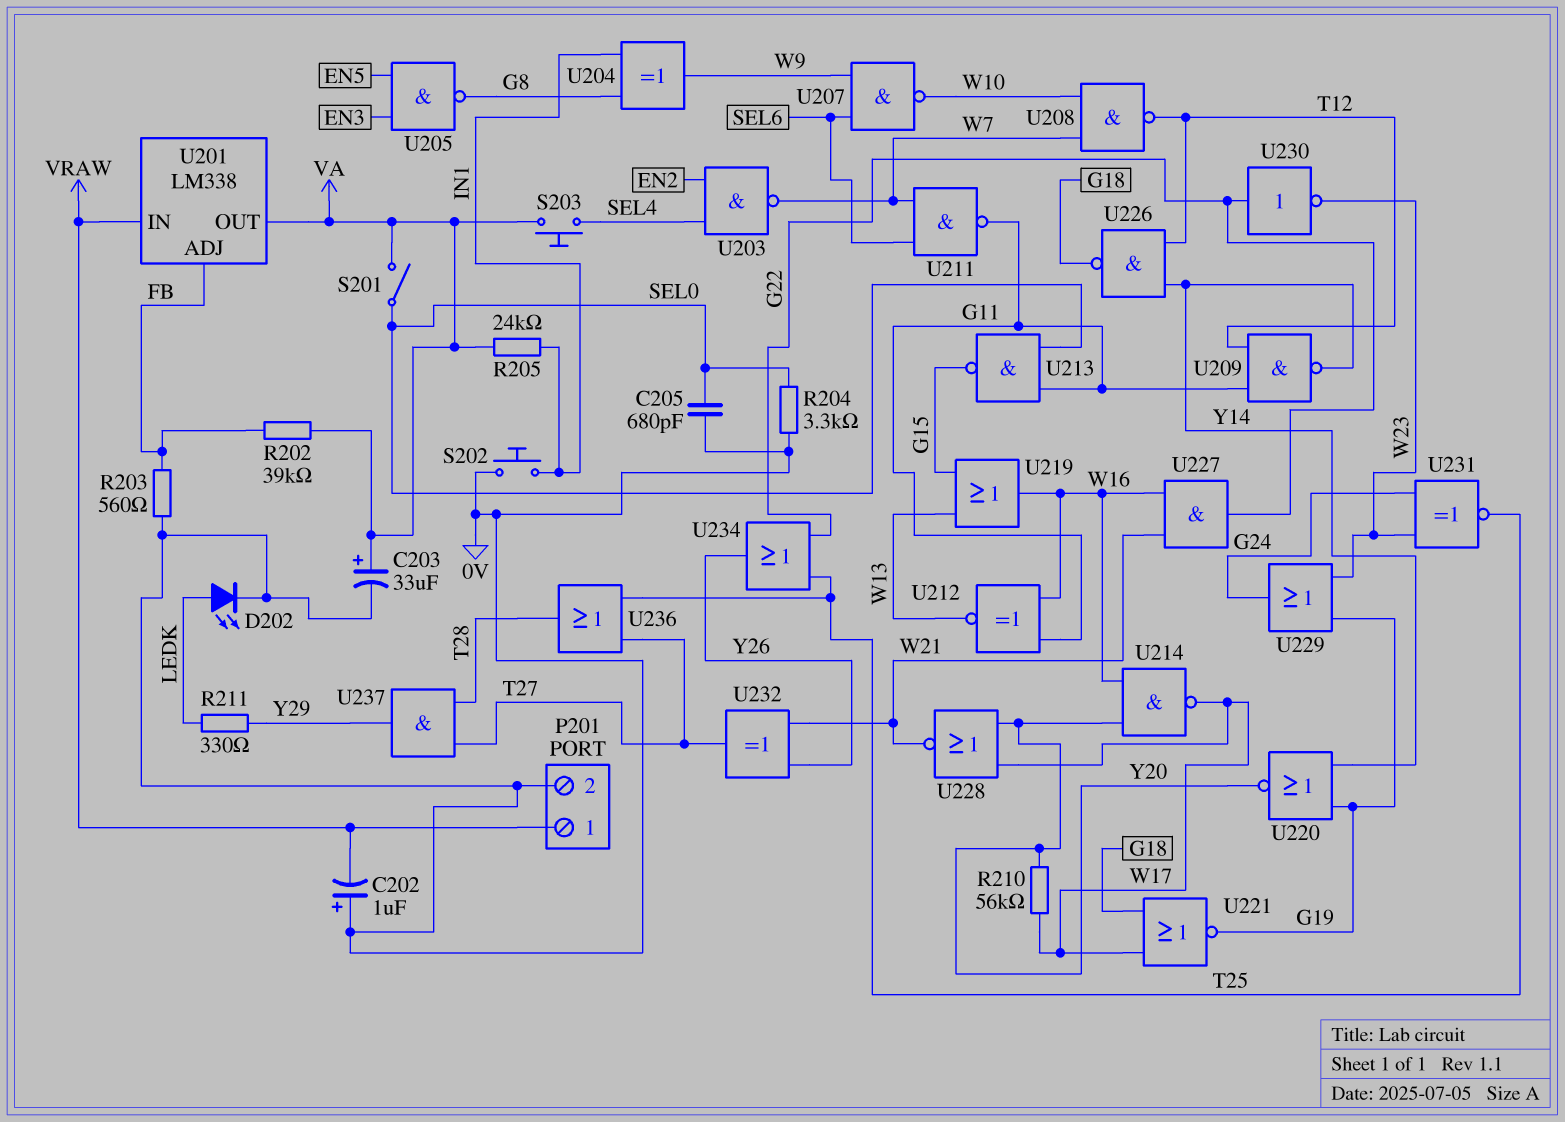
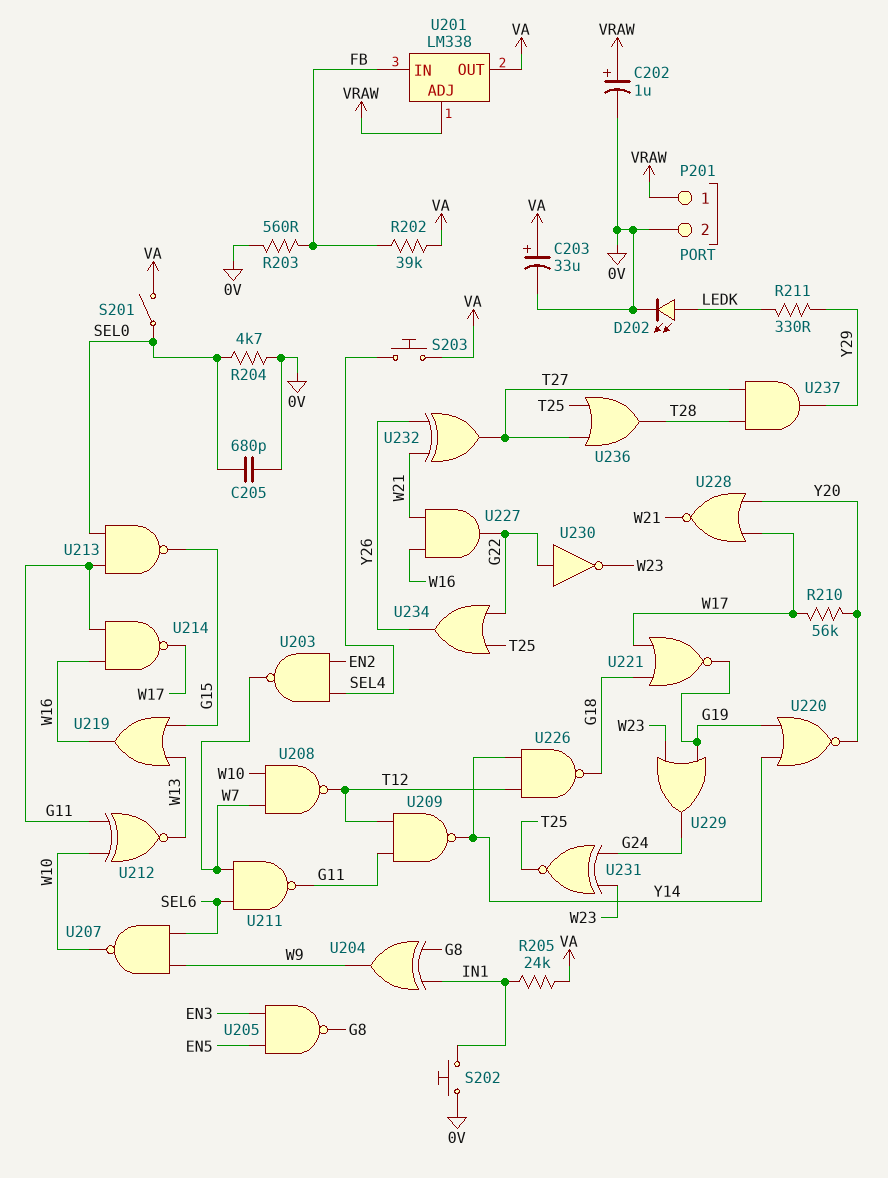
C202: 1uF (plus 0V, minus VRAW) -> 1uF (plus VRAW, minus 0V)
R204: 3.3k (0V, SEL0) -> 4.7k (0V, SEL0)
U201 pin ADJ: FB -> VRAW
U201 pin IN: VRAW -> FB
U212: XNOR (in G11, in W16, out W13) -> XNOR (in G11, in W10, out W13)
U214: NAND (in W16, in Y20, out W17) -> NAND (in G11, in W16, out W17)

